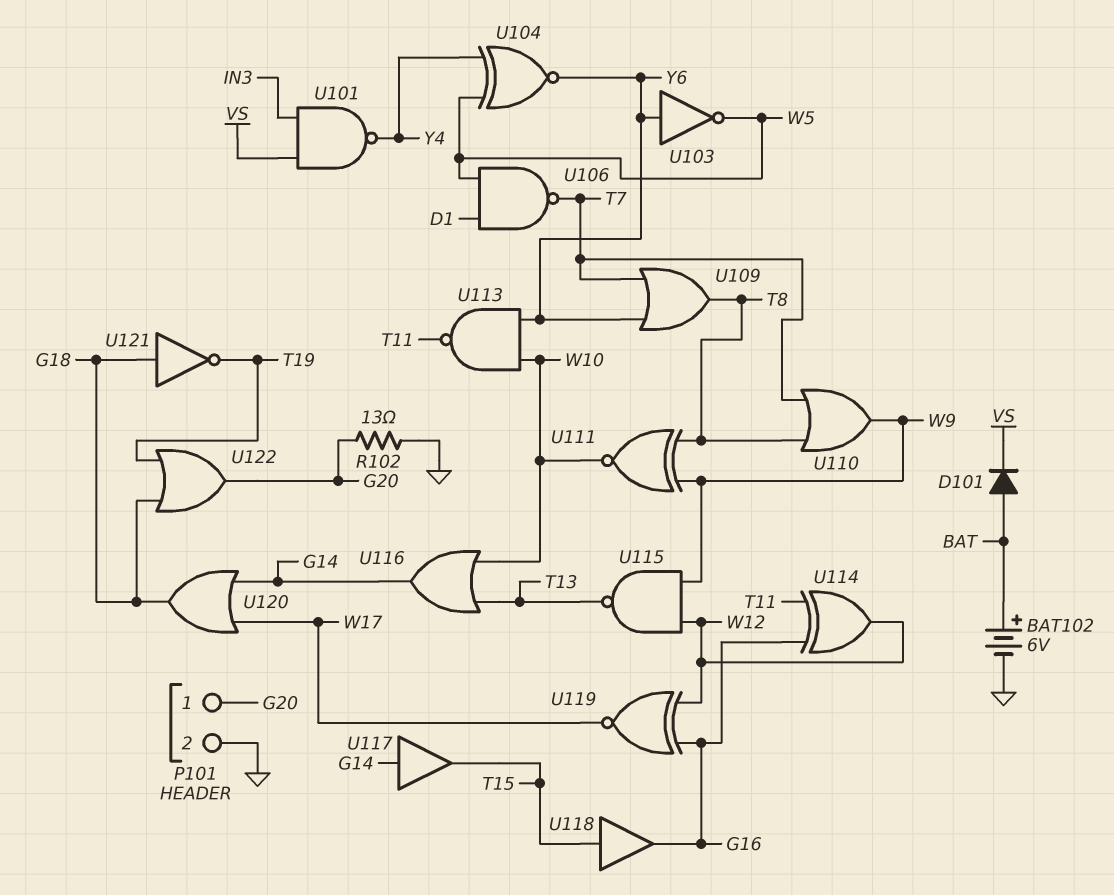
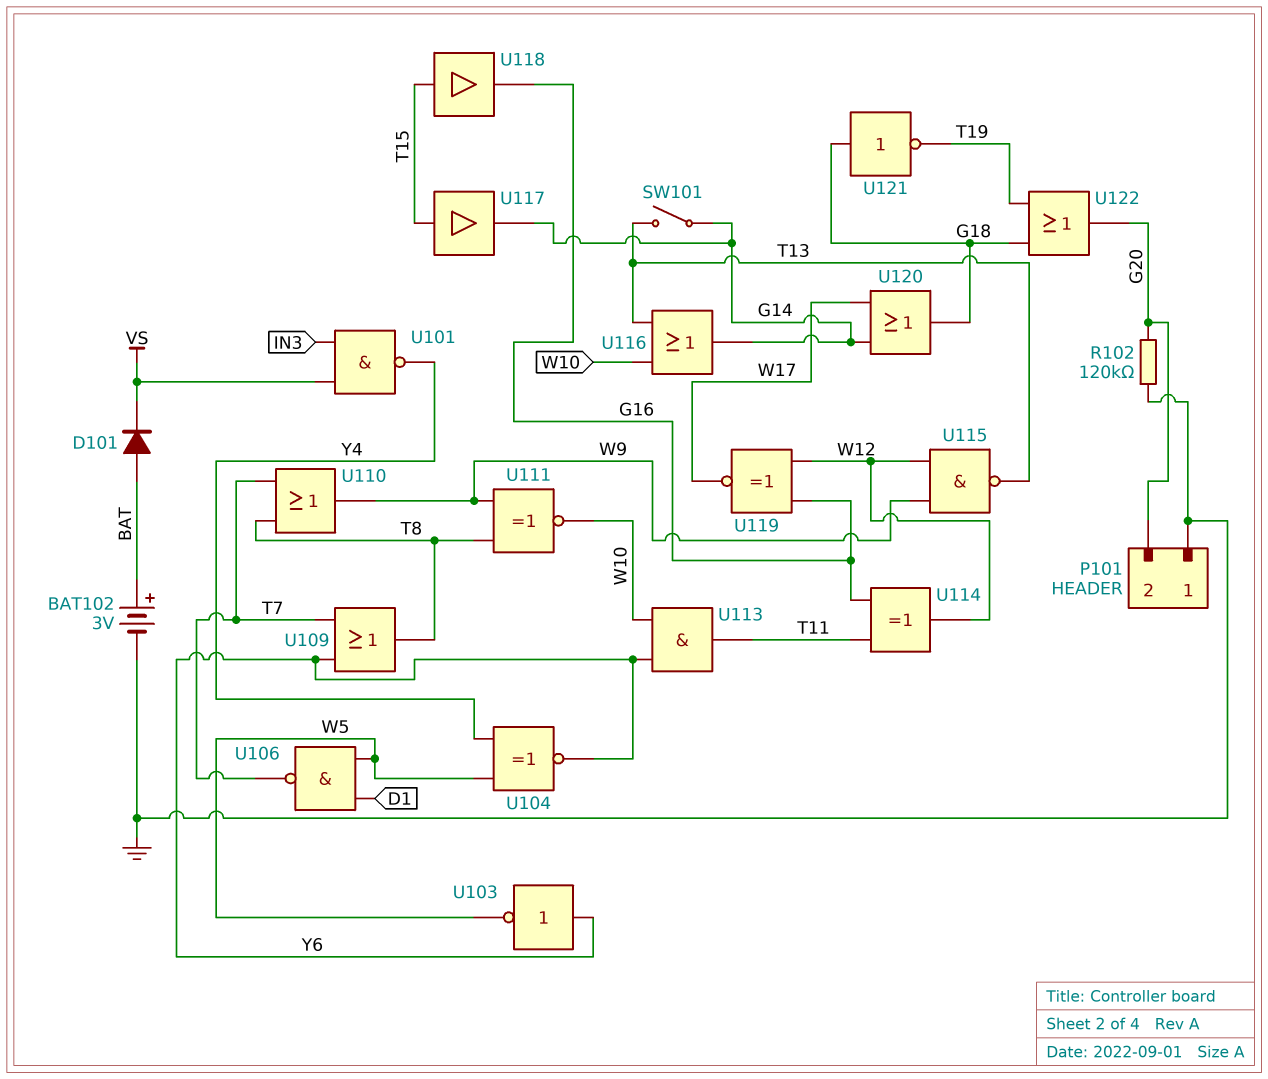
BAT102: 6V (plus BAT, minus GND) -> 3V (plus BAT, minus GND)
P101 pin 1: G20 -> GND
P101 pin 2: GND -> G20
R102: 13 (G20, GND) -> 120k (G20, GND)
SW101: none -> switch (G14, T13)
U113: NAND (in W10, in Y6, out T11) -> AND (in W10, in Y6, out T11)
U117: buffer (in G14, out T15) -> buffer (in T15, out G14)

